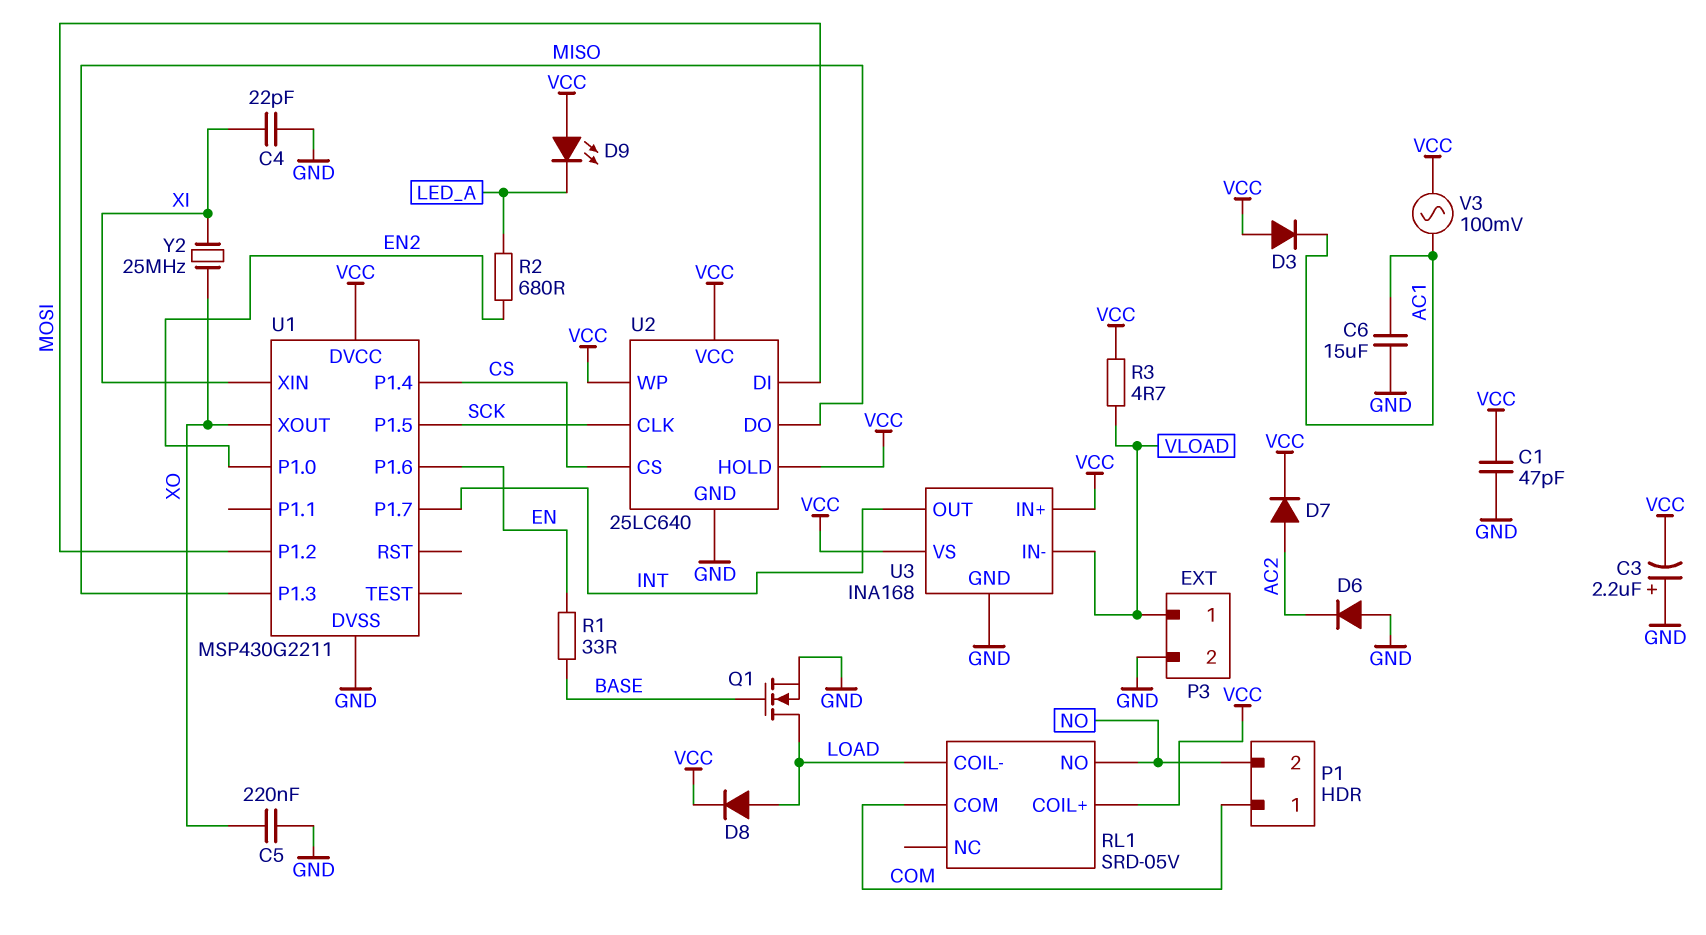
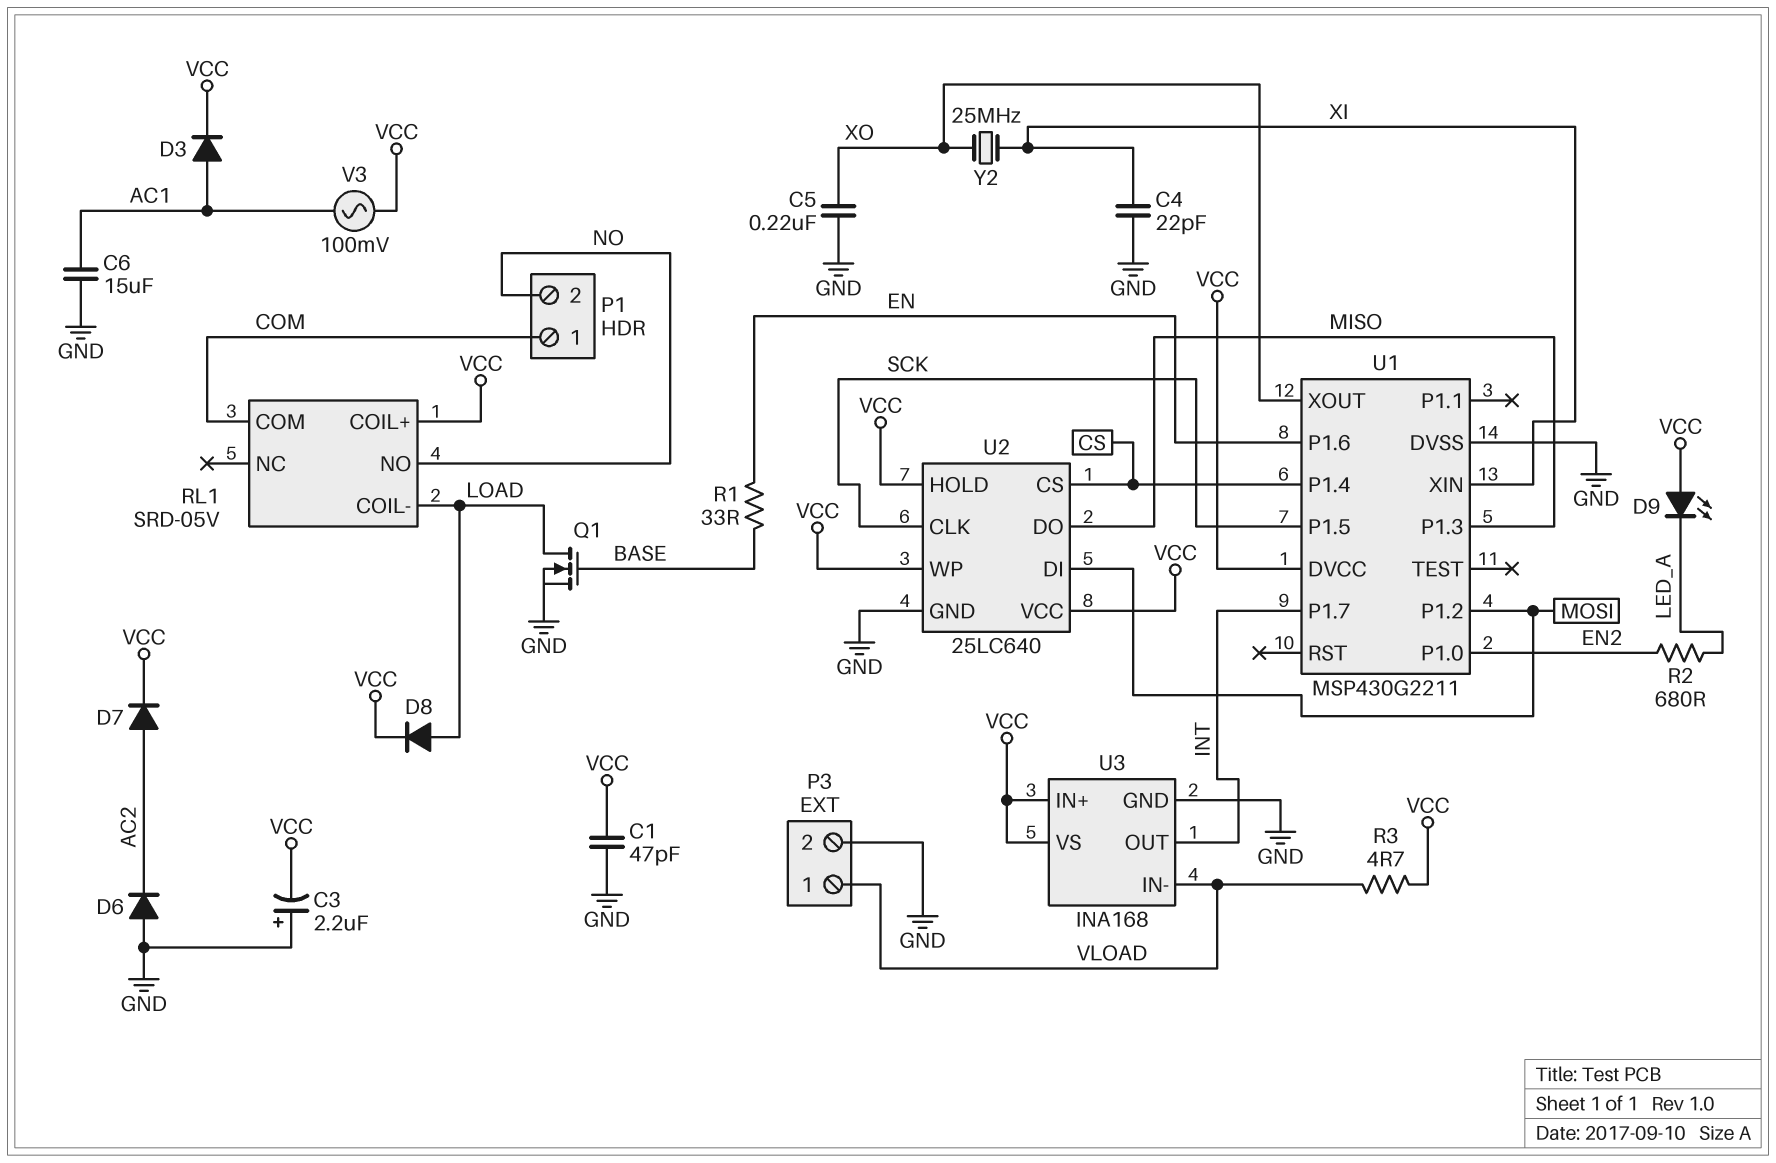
D3: diode (A VCC, K AC1) -> diode (A AC1, K VCC)

